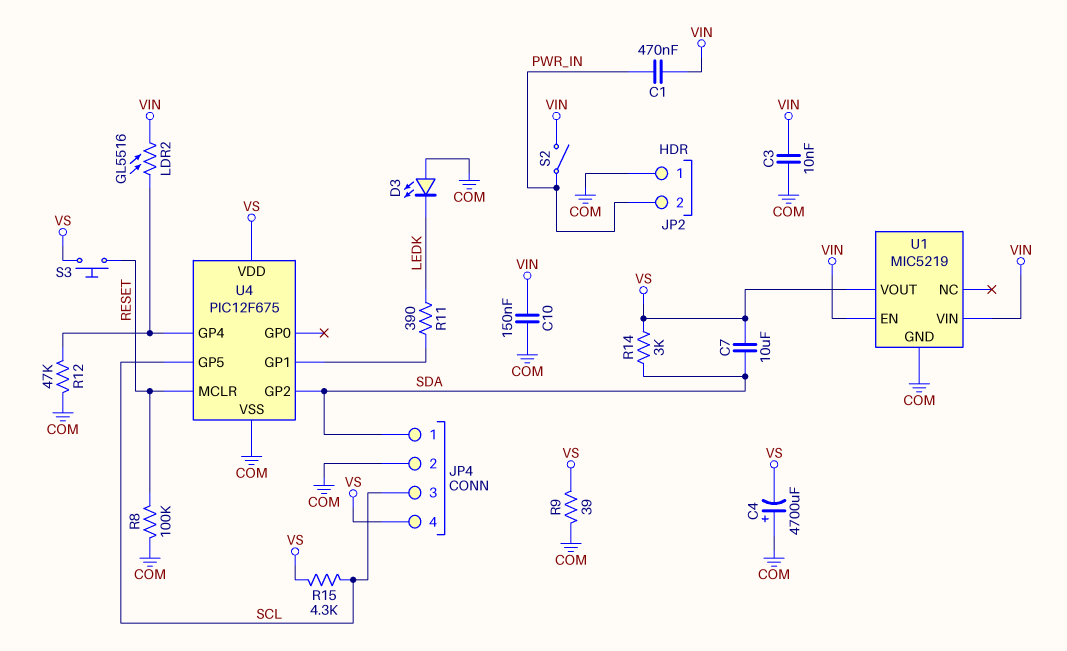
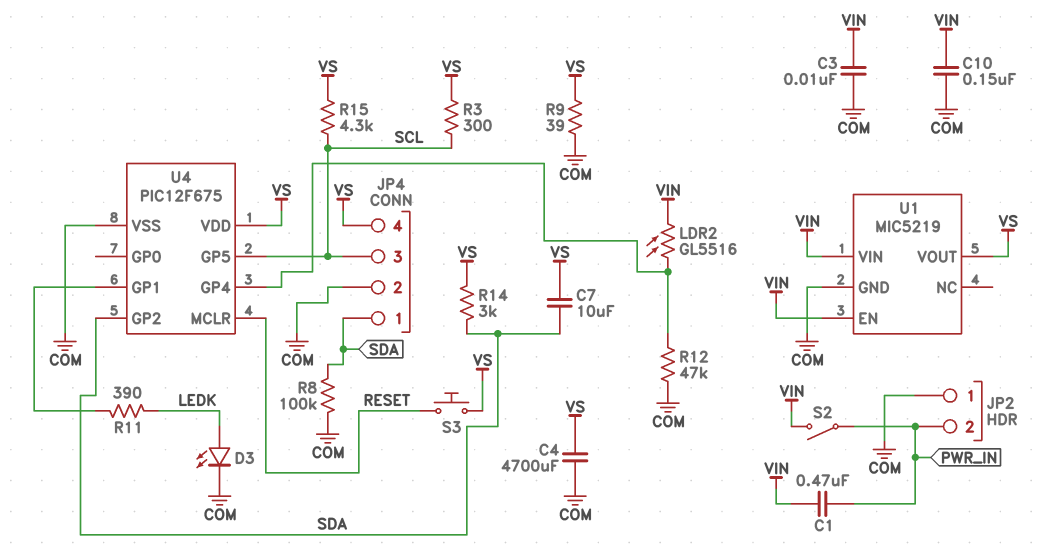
C4: 4700uF (plus COM, minus VS) -> 4700uF (COM, VS)
D3: LED (A COM, K LEDK) -> LED (A LEDK, K COM)
R3: none -> 300 (SCL, VS)
R8: 100k (COM, RESET) -> 100k (COM, SDA)

